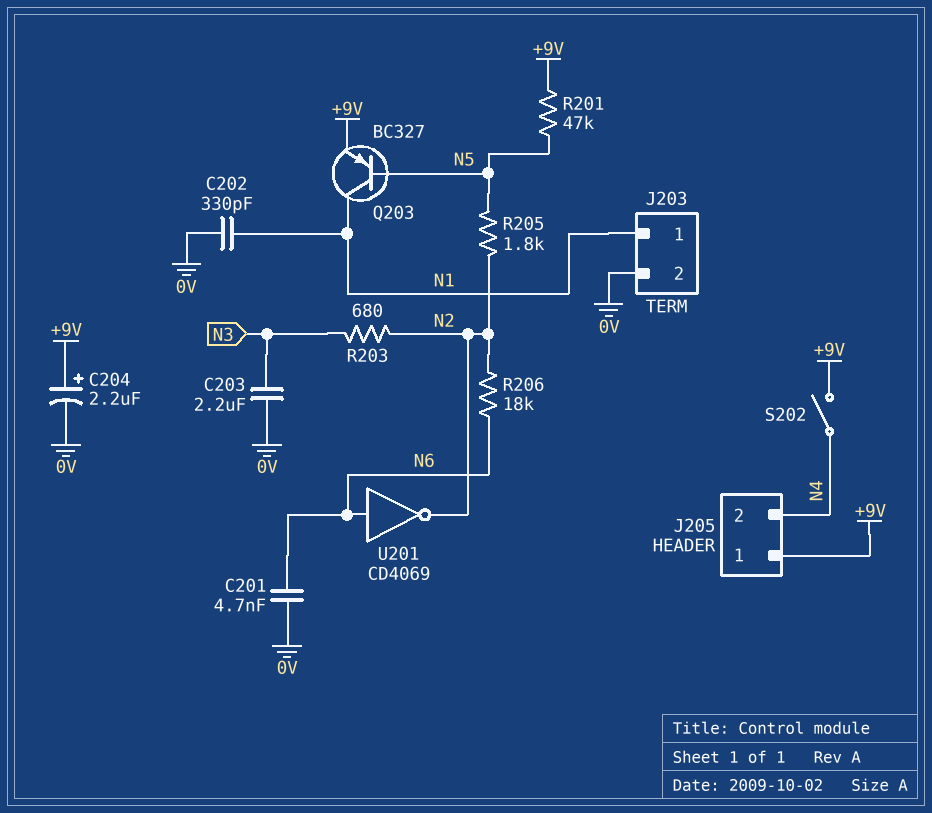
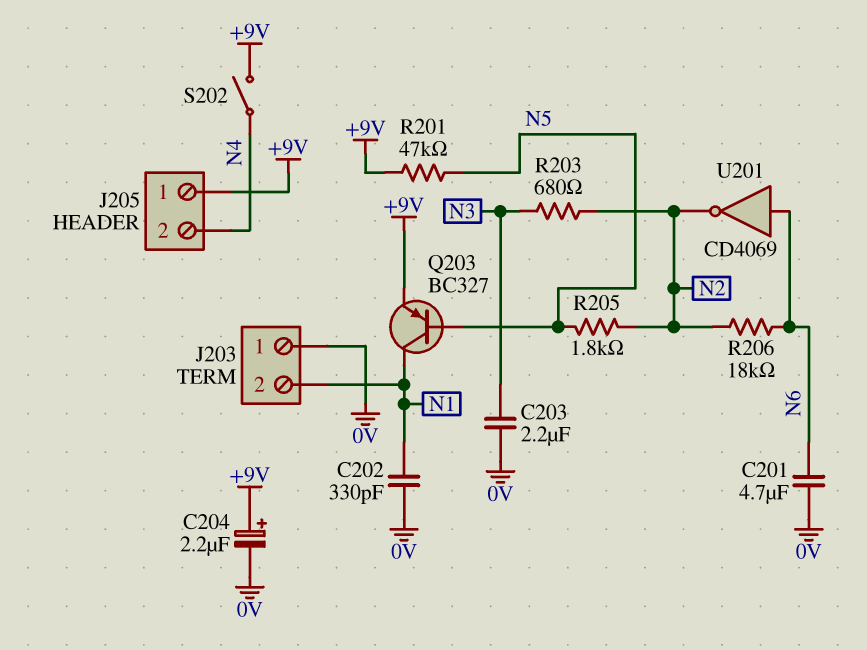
C201: 4.7nF (0V, N6) -> 4.7uF (0V, N6)
J203 pin 1: N1 -> 0V
J203 pin 2: 0V -> N1

